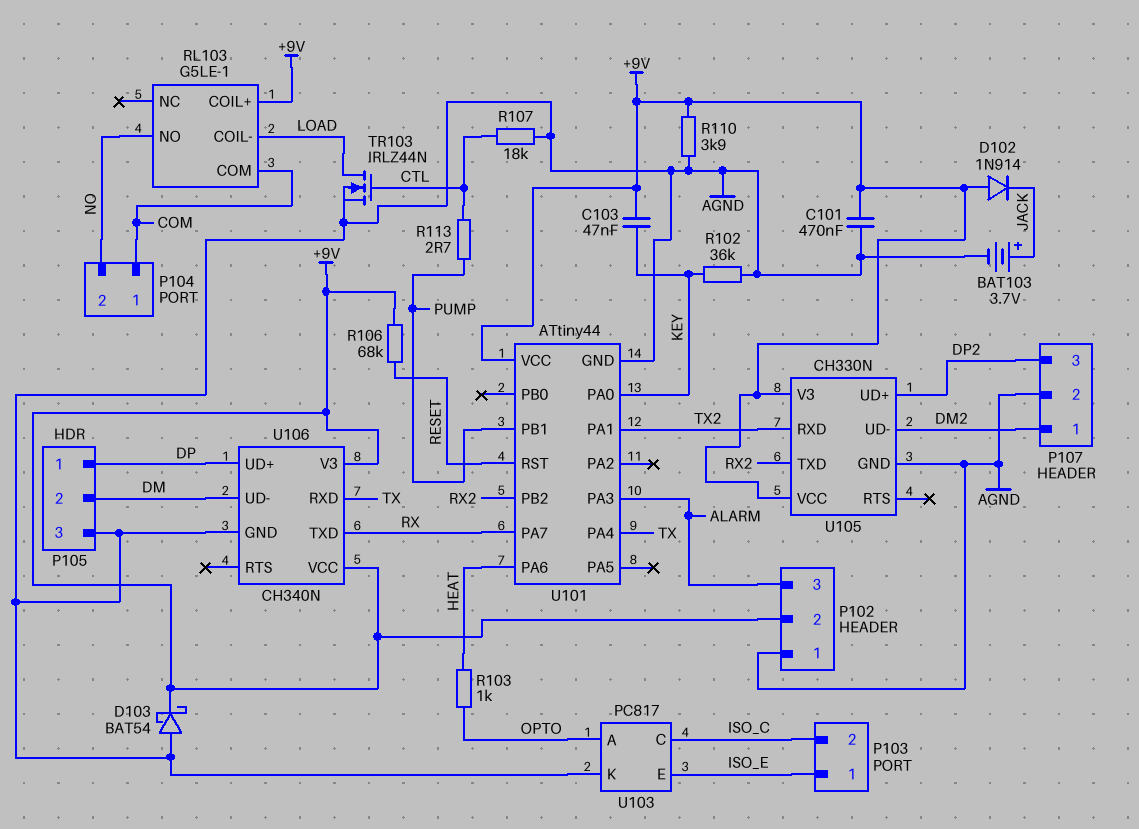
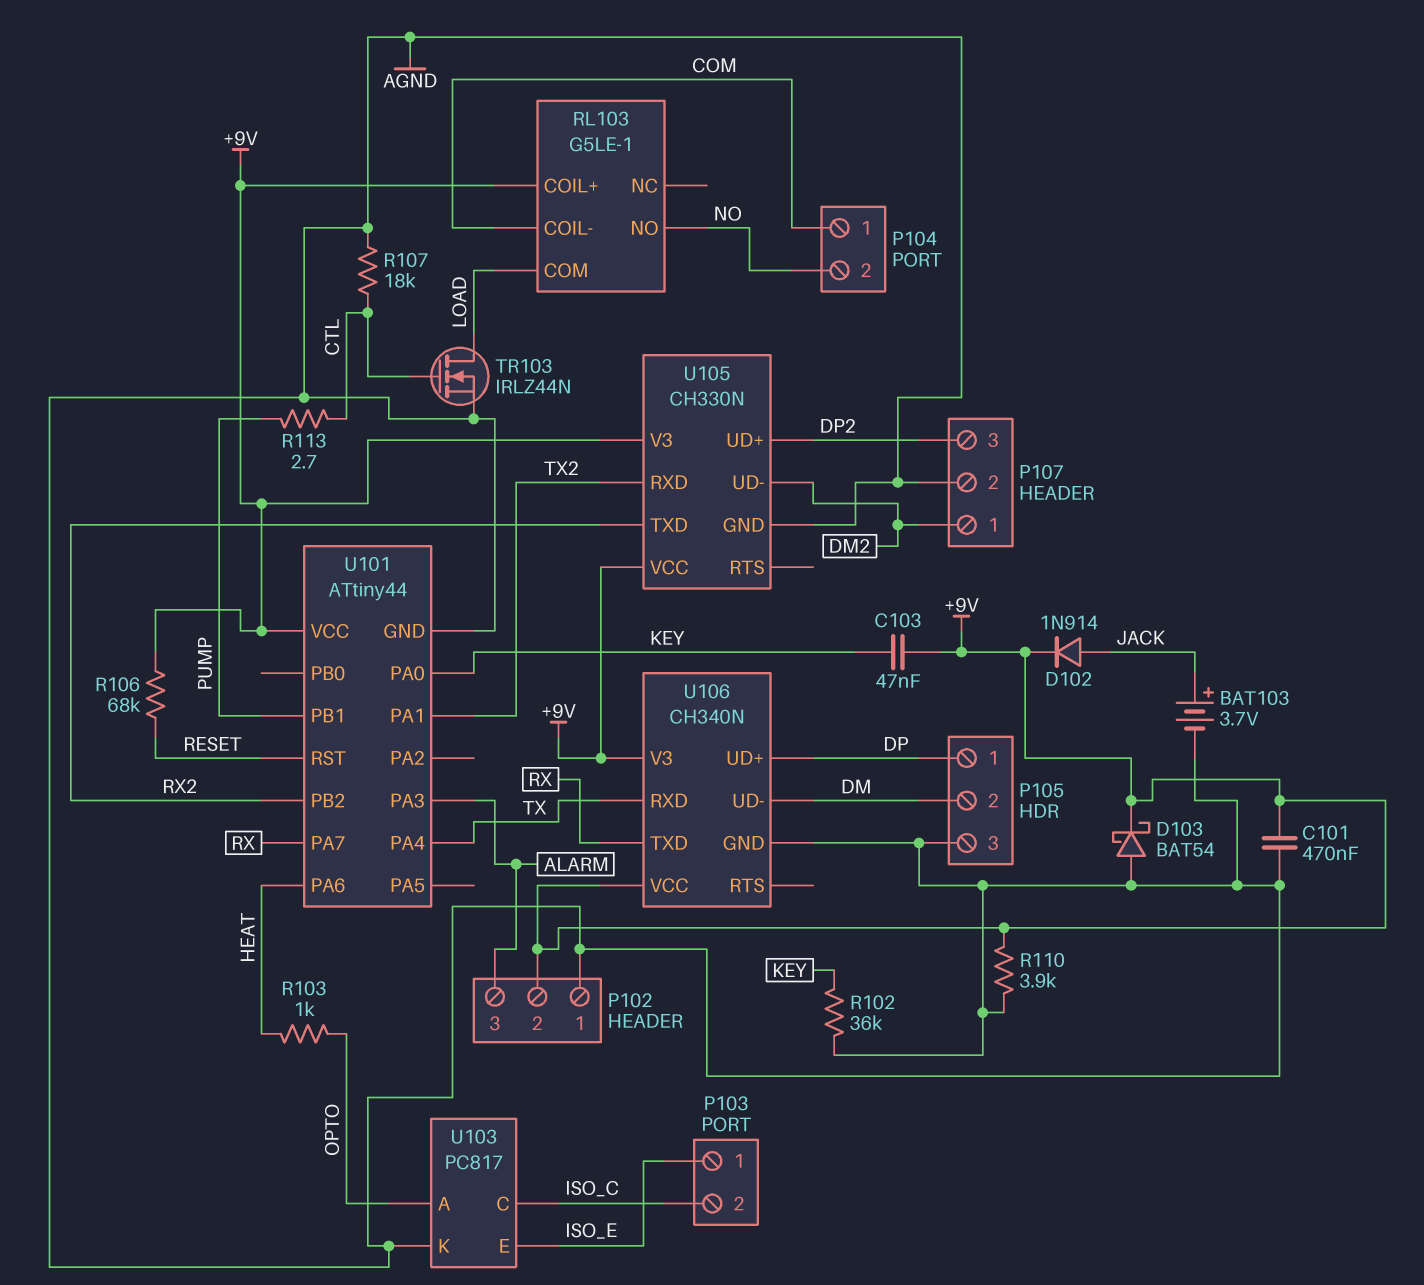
D102: diode 1N914 (A +9V, K JACK) -> diode 1N914 (A JACK, K +9V)
RL103 pin COIL-: LOAD -> COM
RL103 pin COM: COM -> LOAD

